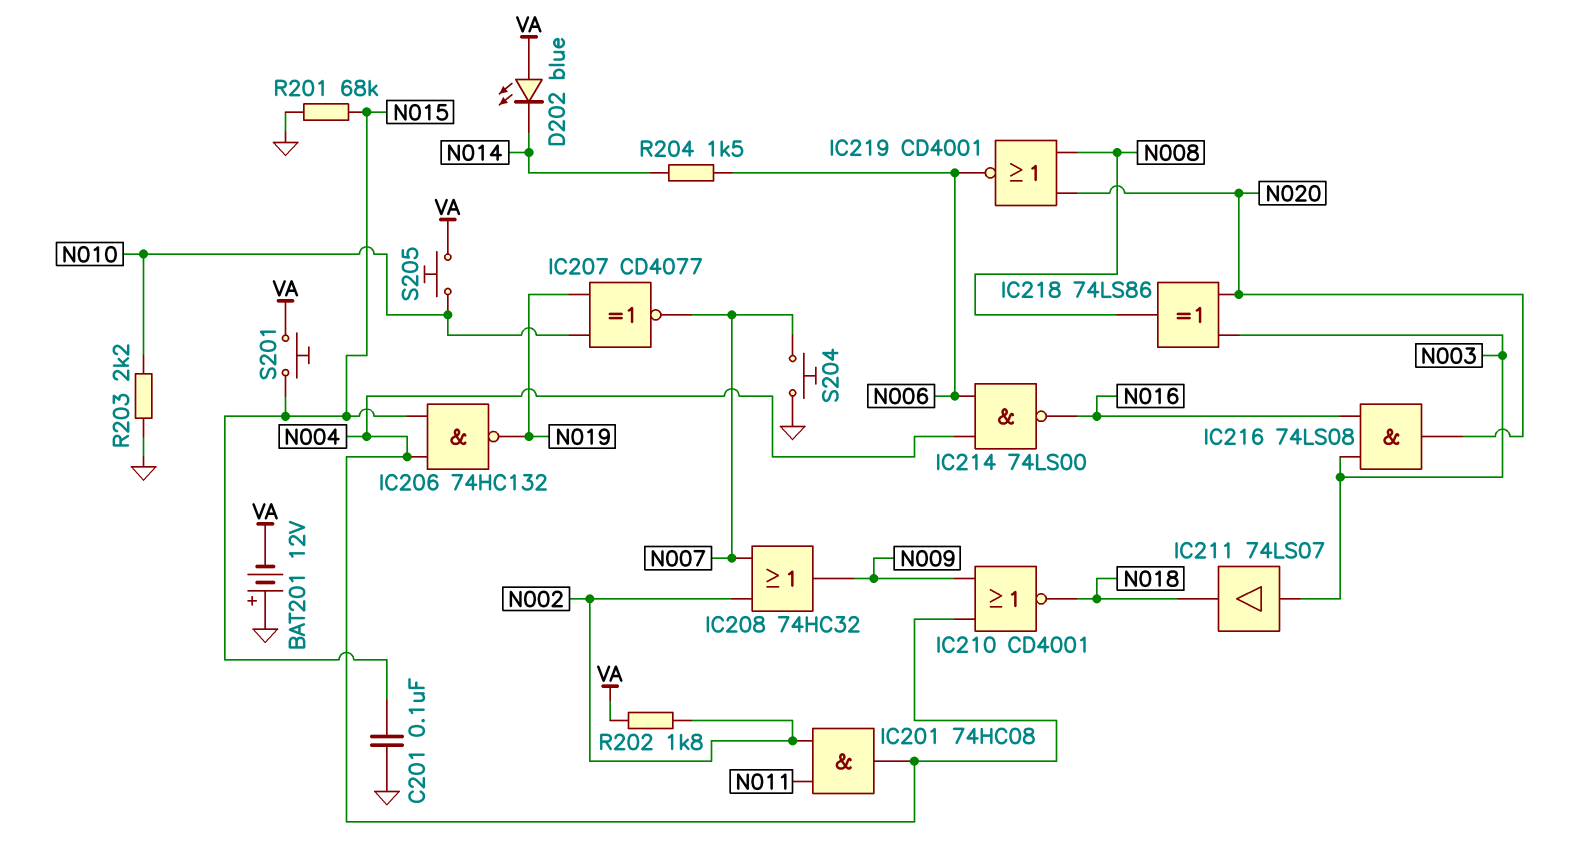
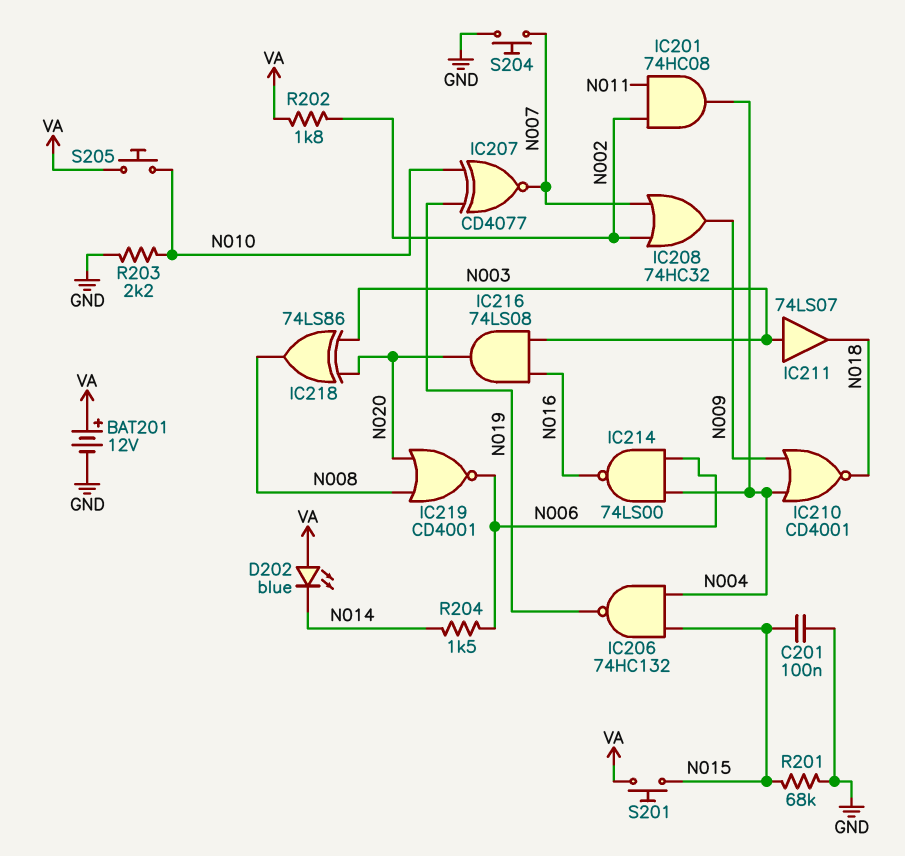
BAT201: 12V (plus GND, minus VA) -> 12V (plus VA, minus GND)

